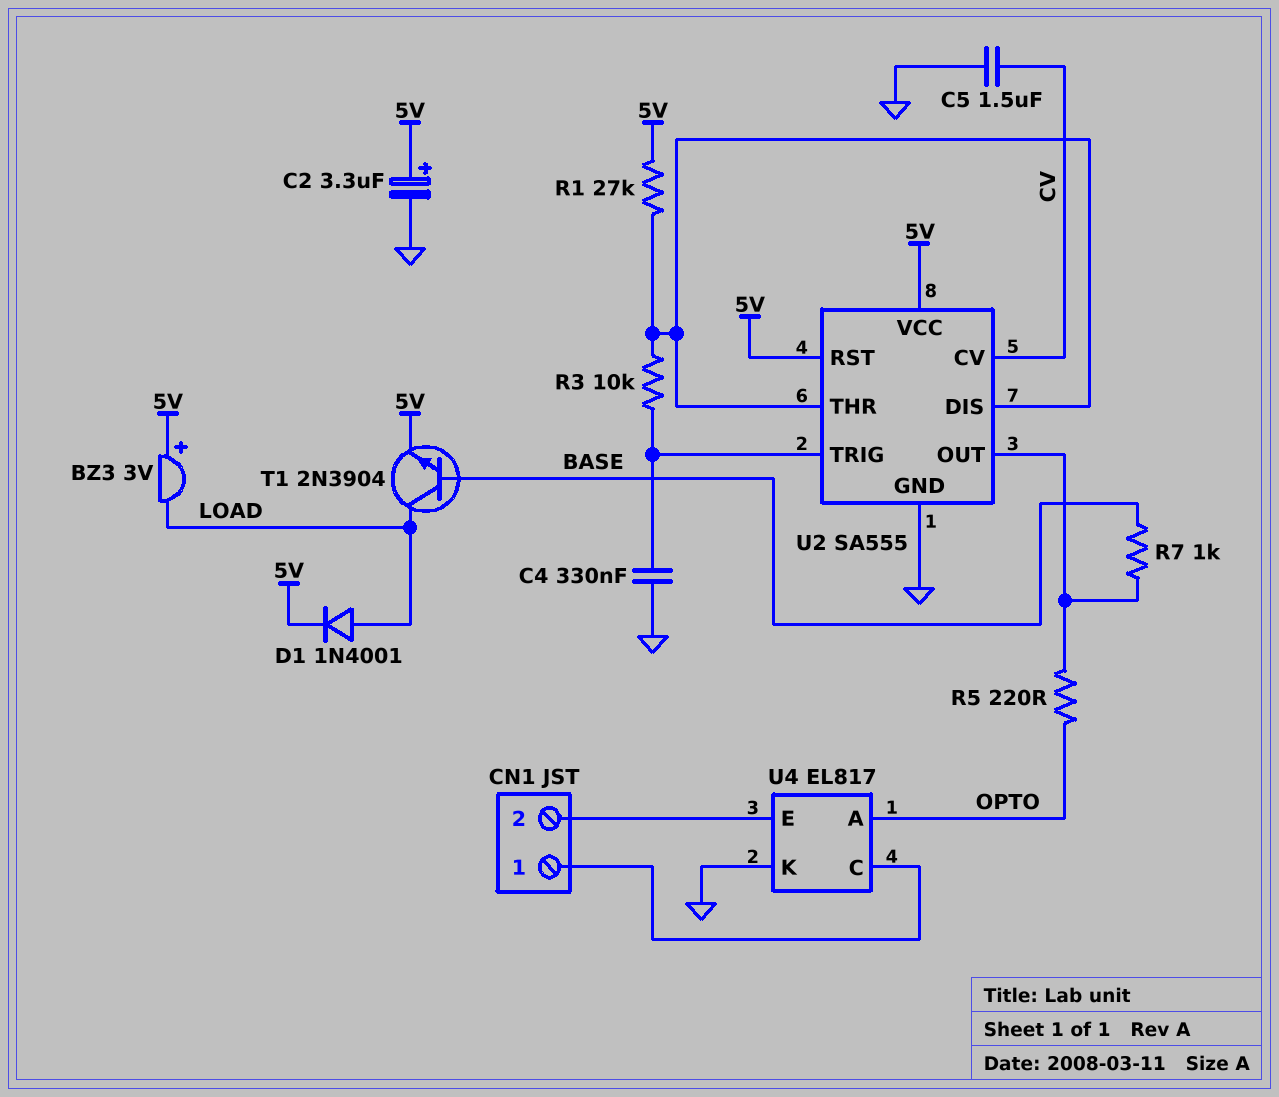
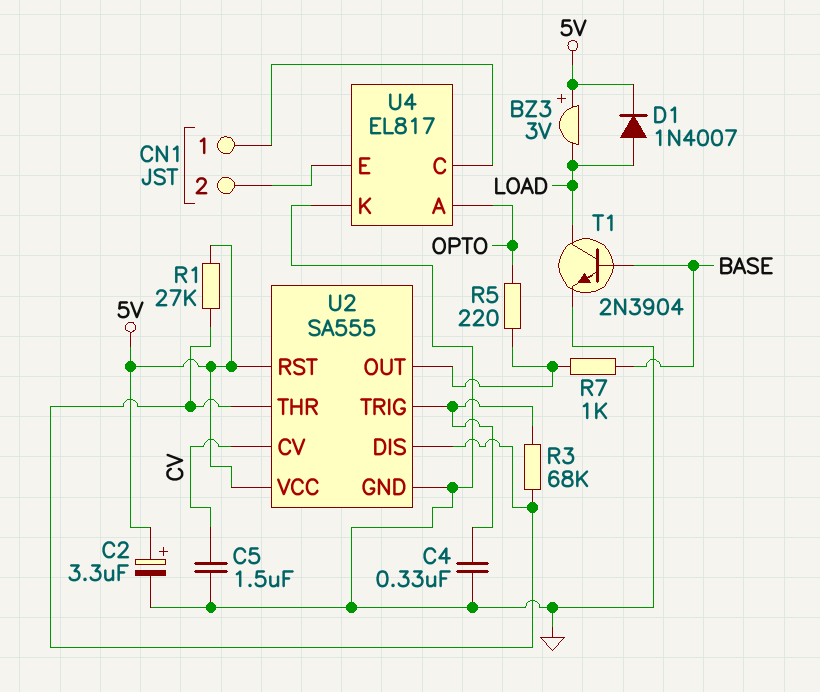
D1: diode 1N4001 (A LOAD, K 5V) -> diode 1N4007 (A LOAD, K 5V)
R3: 10k (U2/DIS, U2/TRIG) -> 68k (U2/DIS, U2/TRIG)
T1: NPN 2N3904 (B BASE, C LOAD, E 5V) -> NPN 2N3904 (B BASE, C LOAD, E GND)

